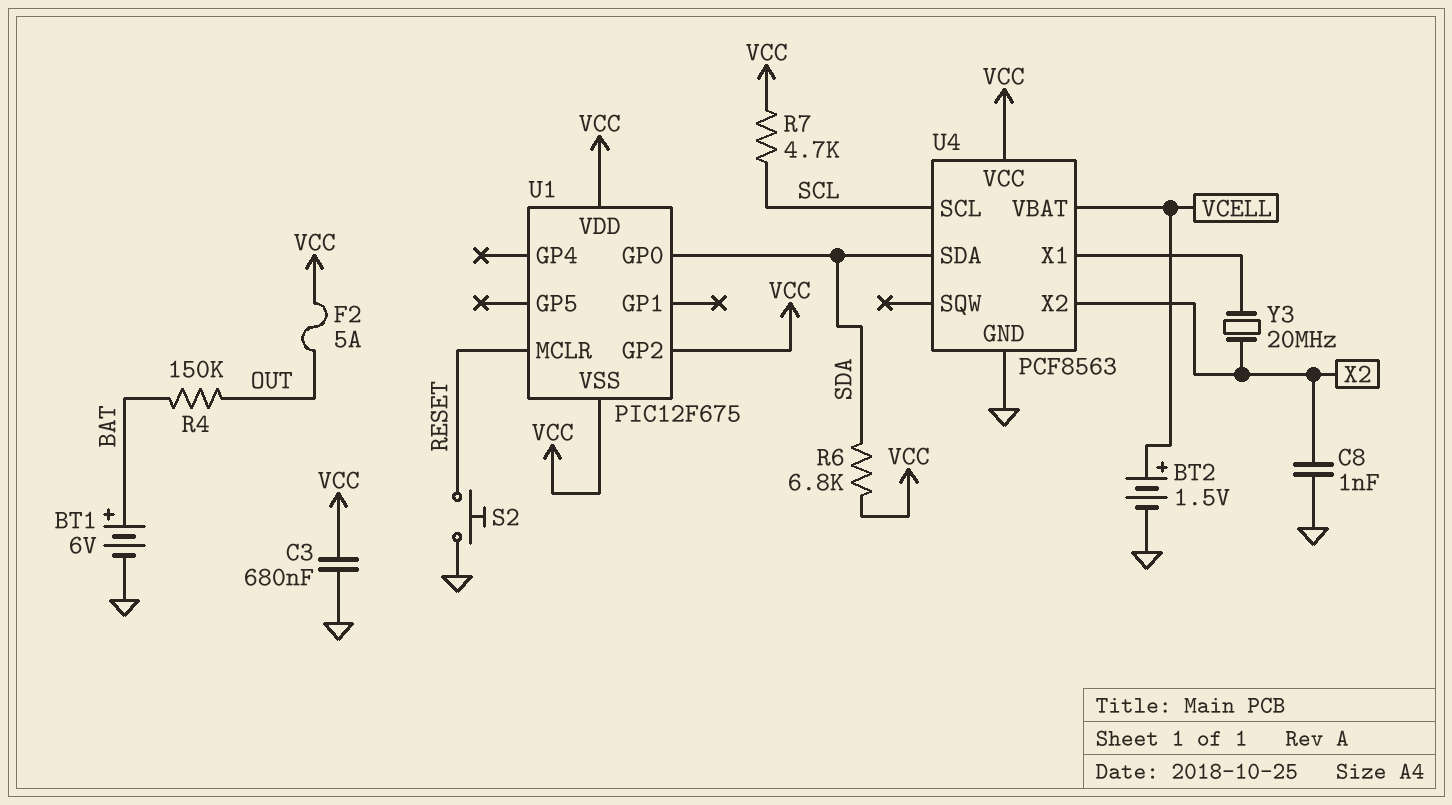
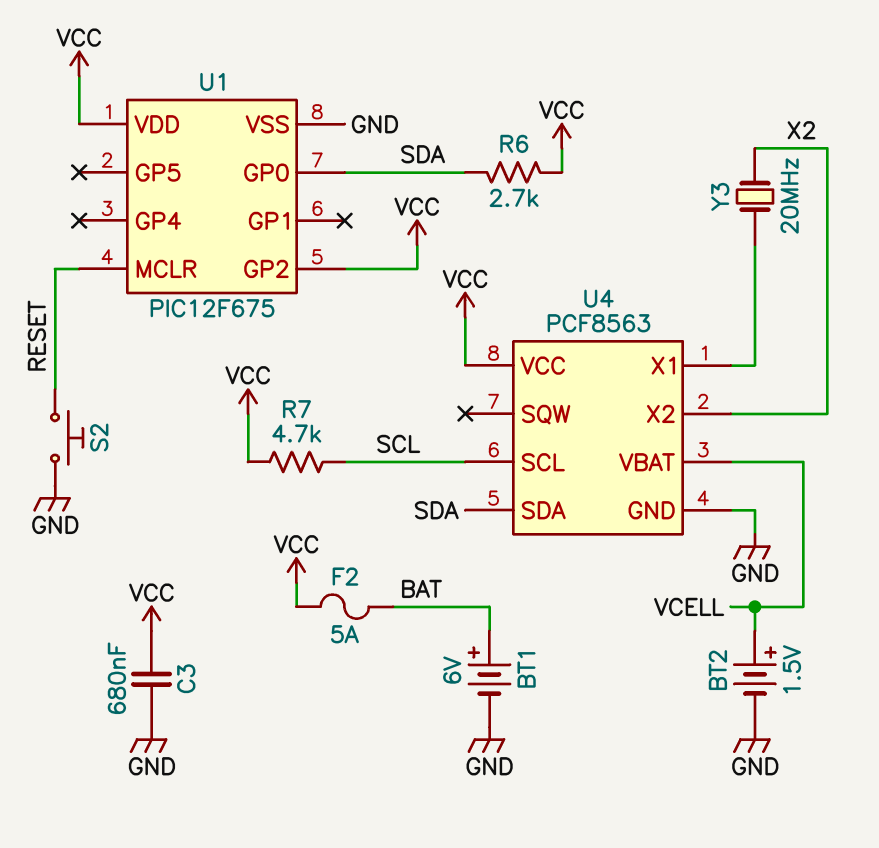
C8: 1nF (GND, X2) -> none
F2: 5A (OUT, VCC) -> 5A (BAT, VCC)
R4: 150k (BAT, OUT) -> none
R6: 6.8k (SDA, VCC) -> 2.7k (SDA, VCC)
U1 pin VSS: VCC -> GND

